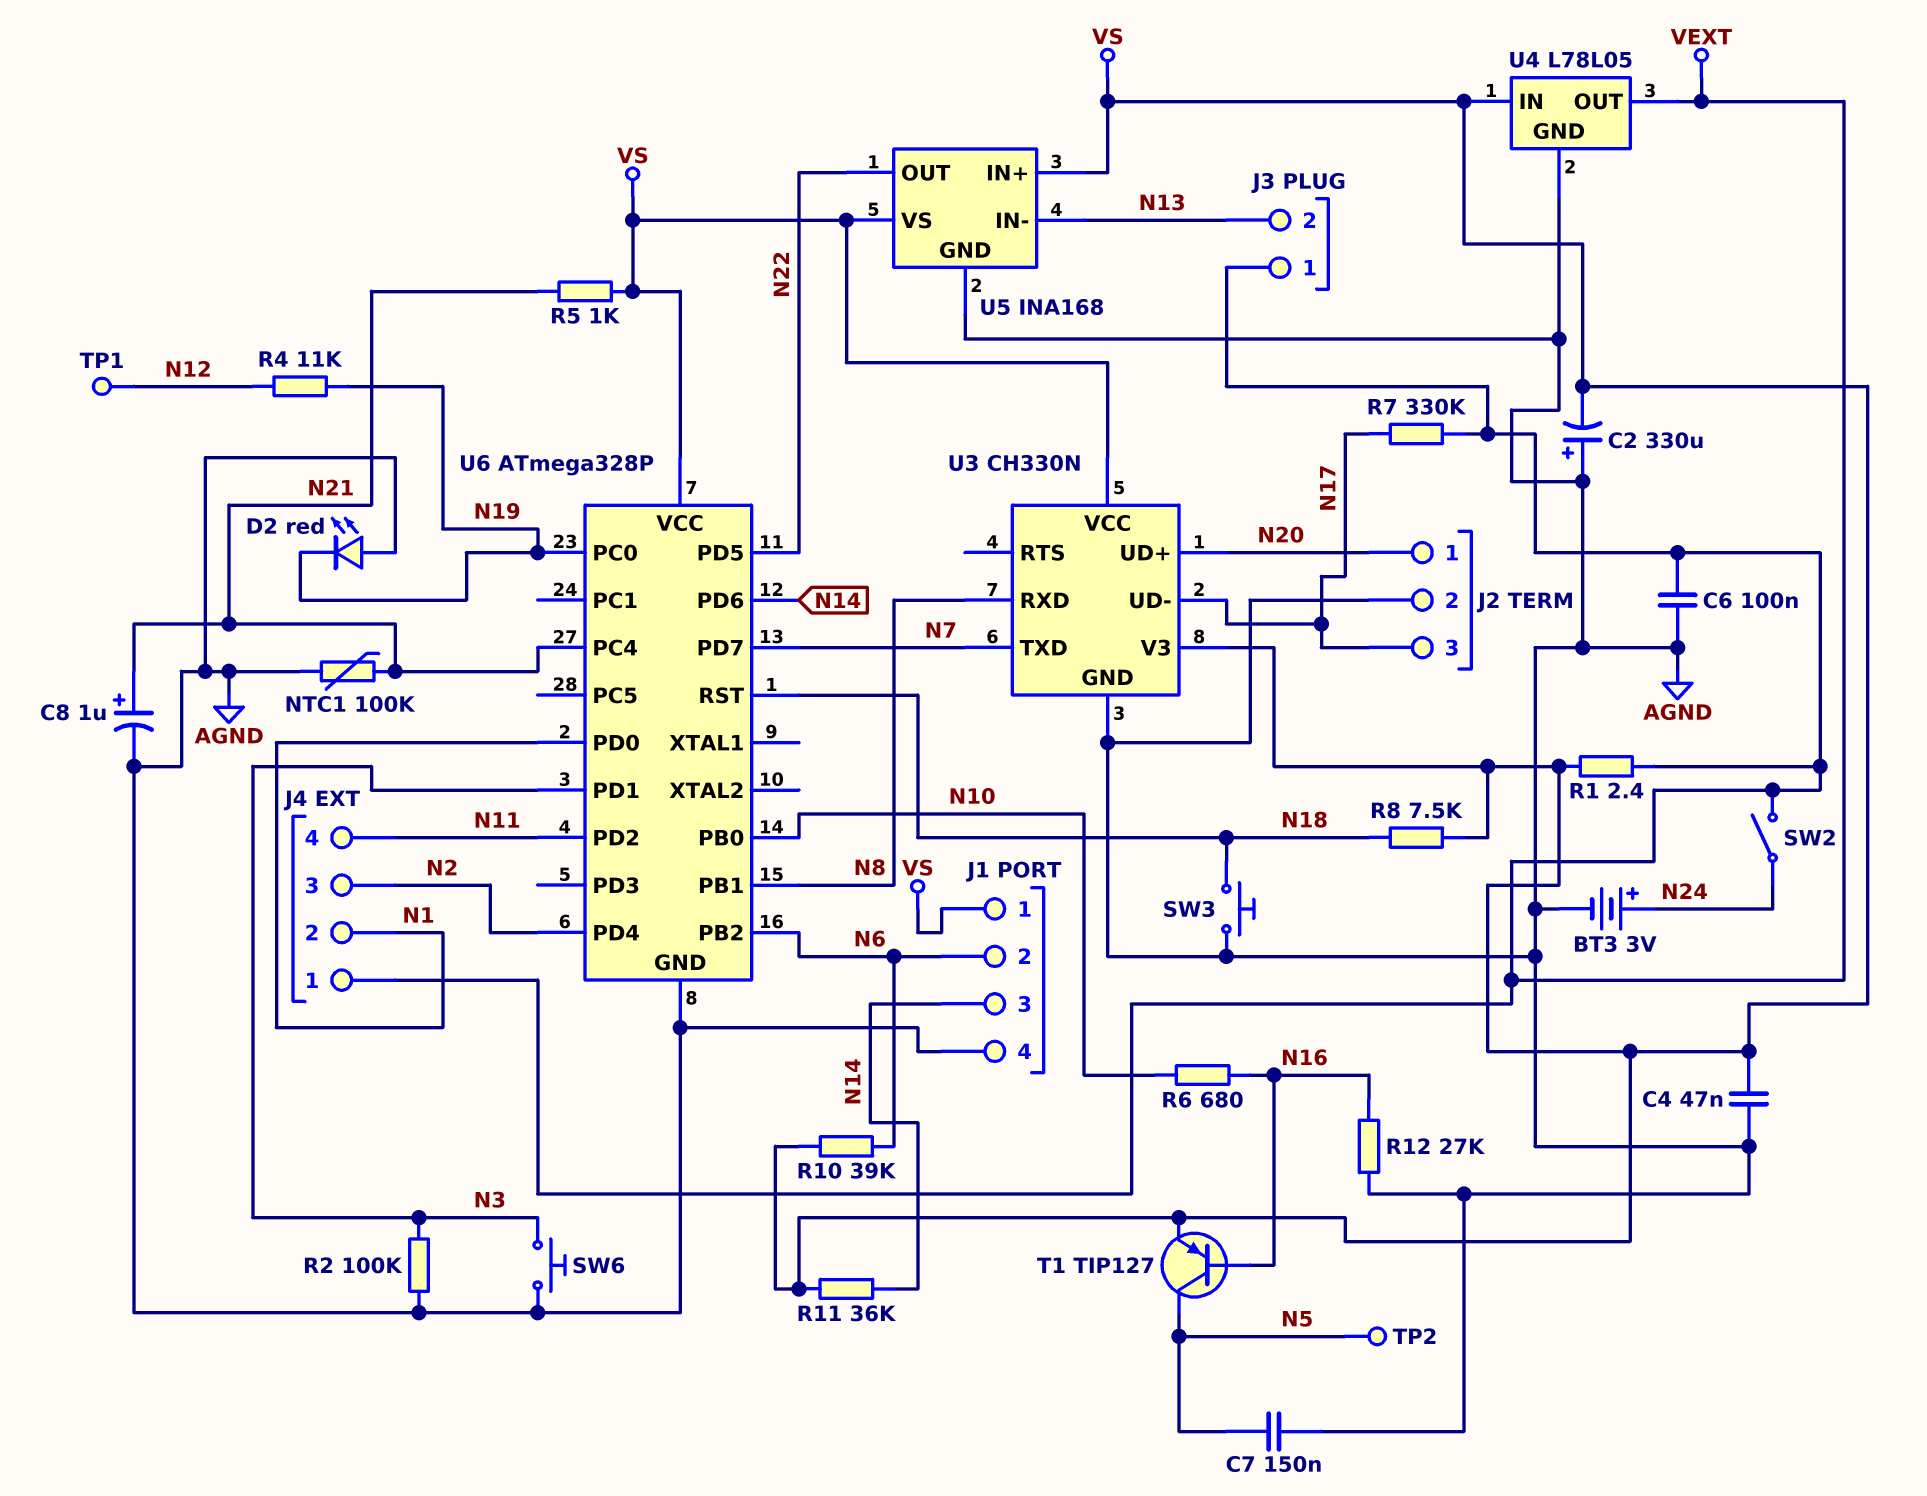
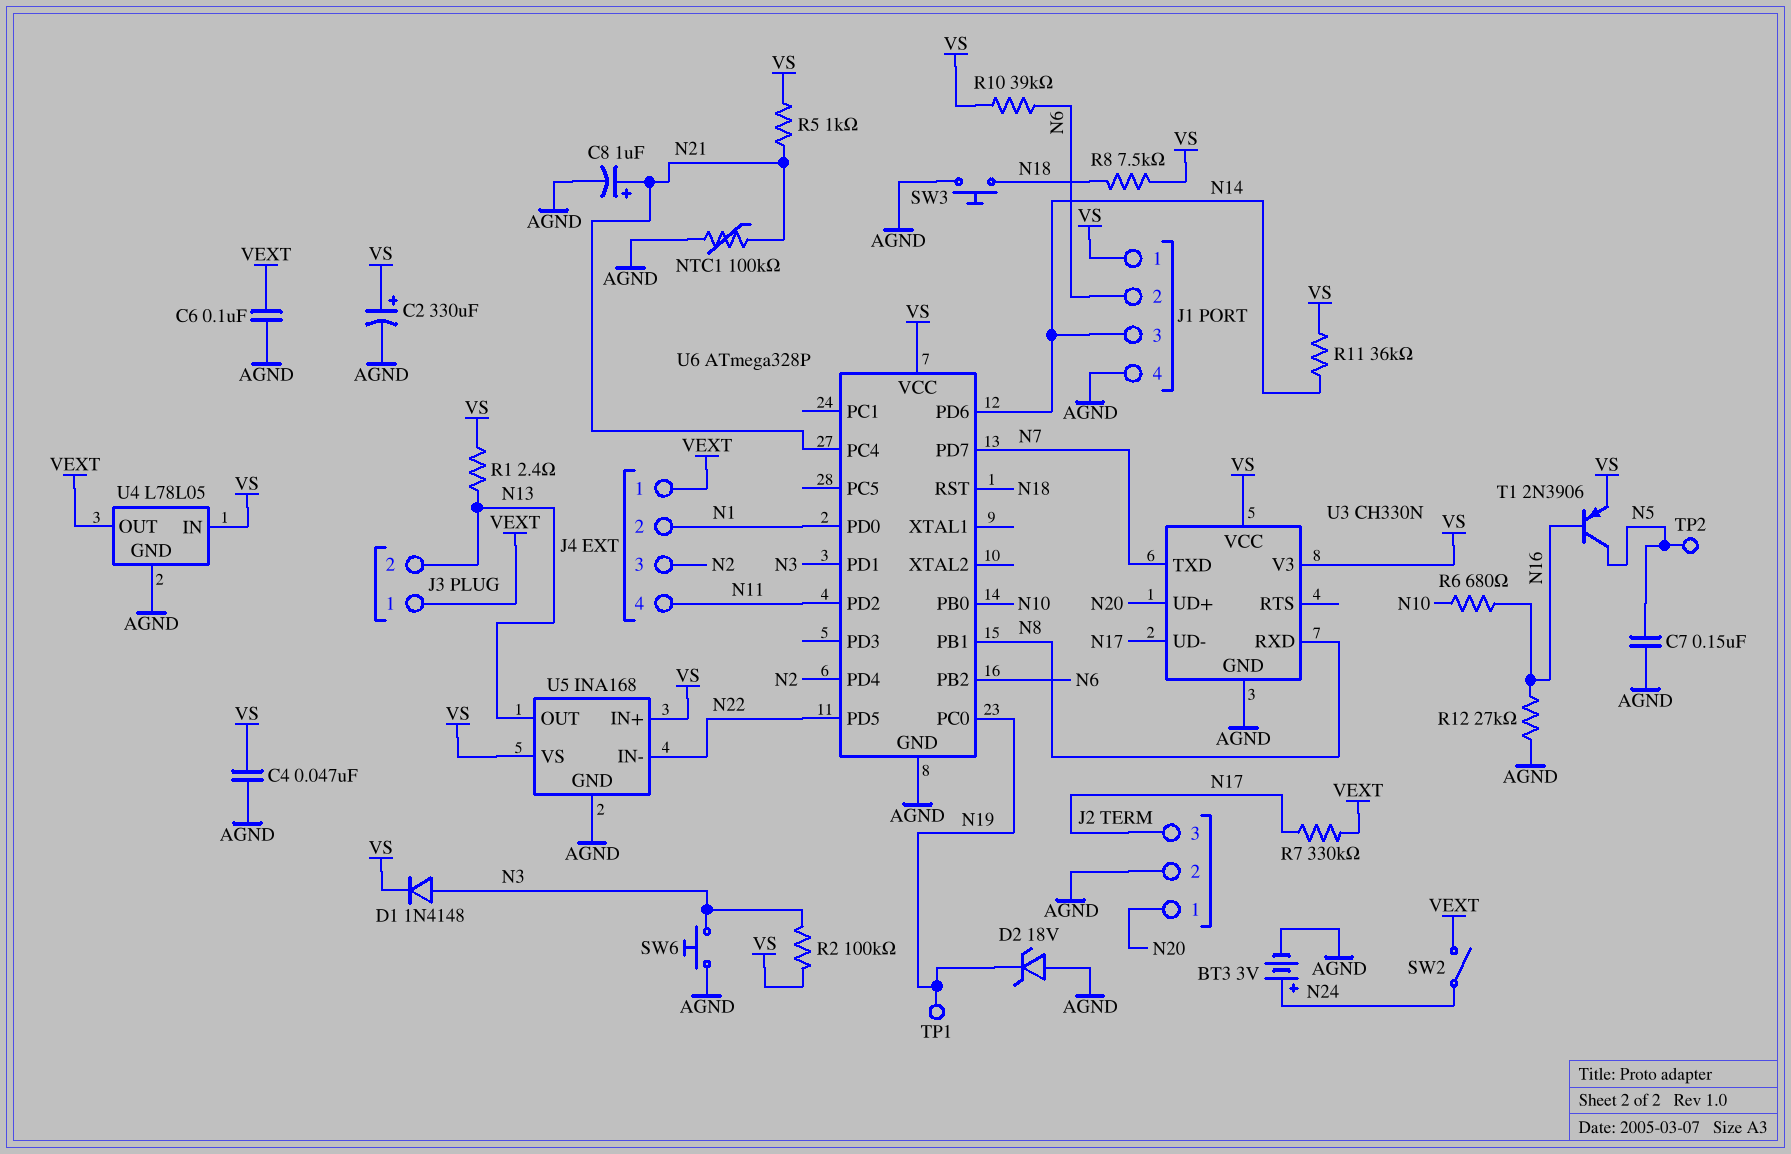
C2: 330uF (plus AGND, minus VS) -> 330uF (plus VS, minus AGND)
D1: none -> diode 1N4148 (A N3, K VS)
D2: LED red (A AGND, K N19) -> zener 18V (A AGND, K N19)
R1: 2.4 (VEXT, VS) -> 2.4 (N13, VS)
R2: 100k (AGND, N3) -> 100k (N3, VS)
R4: 11k (N12, N19) -> none
T1: PNP TIP127 (B N16, C N5, E VS) -> PNP 2N3906 (B N16, C N5, E VS)
TP1: test point (N12) -> test point (N19)
U5 pin IN-: N13 -> N22
U5 pin OUT: N22 -> N13

